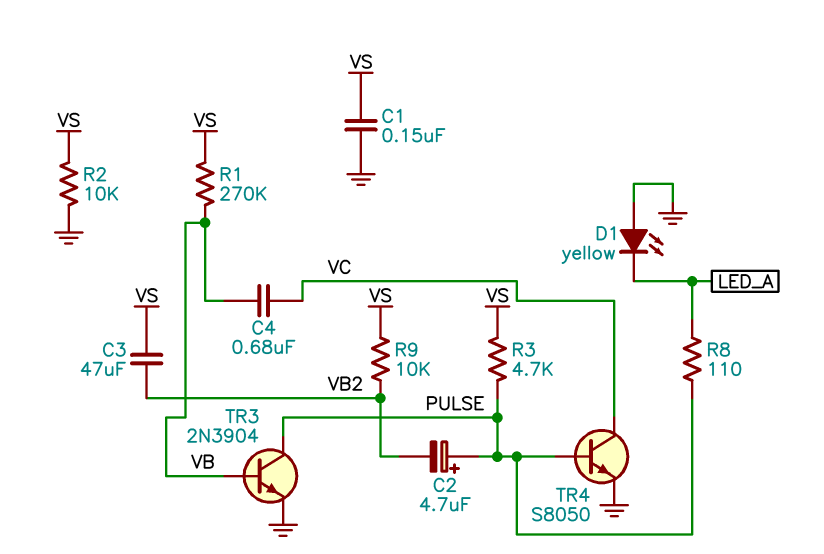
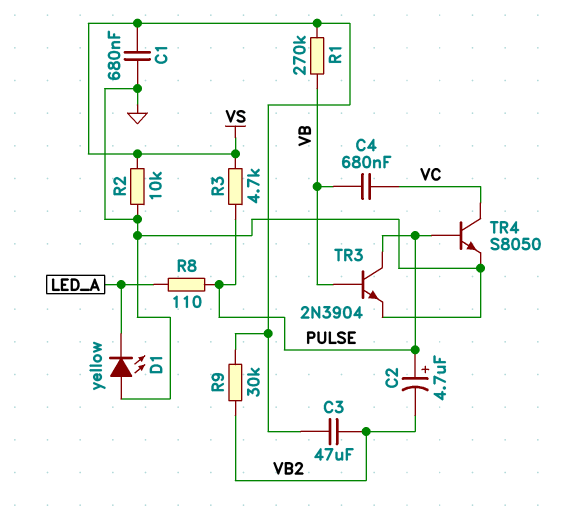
C1: 150nF (GND, VS) -> 680nF (GND, VS)
R9: 10k (VB2, VS) -> 30k (VB2, VS)

